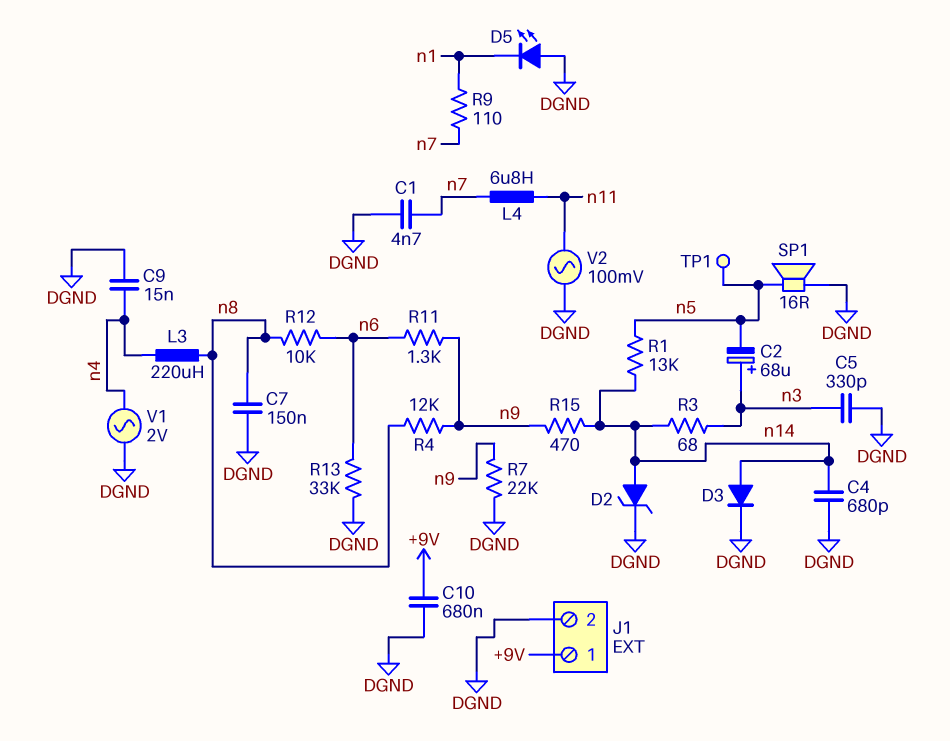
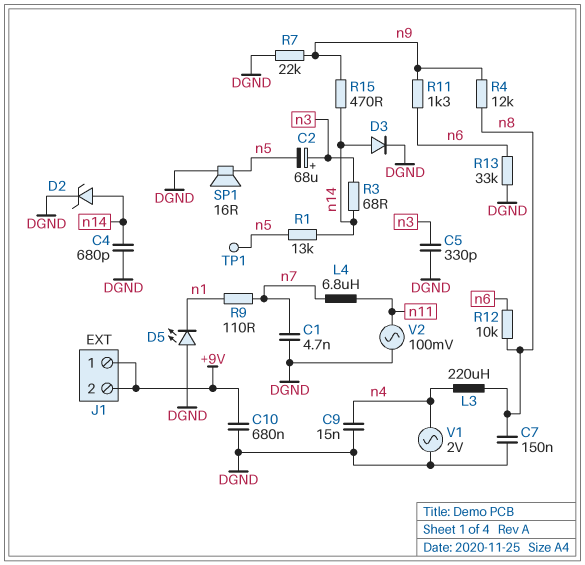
J1 pin 2: DGND -> +9V

